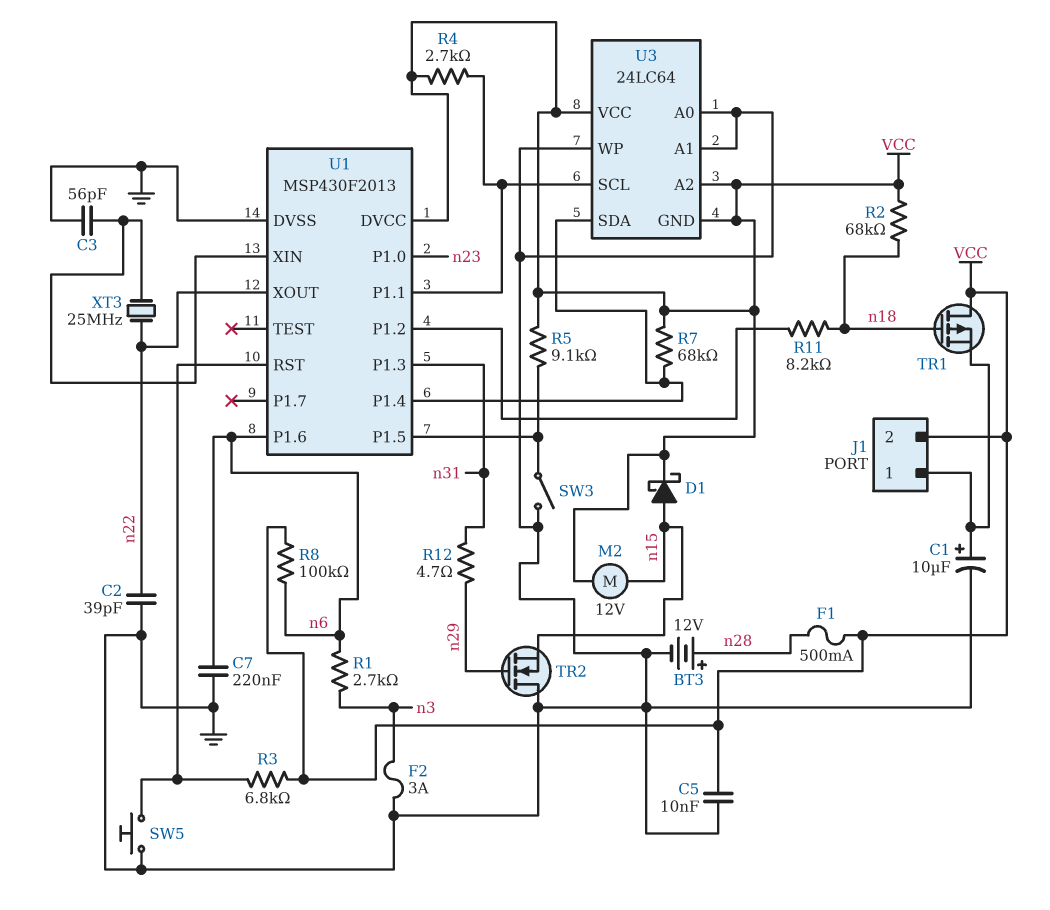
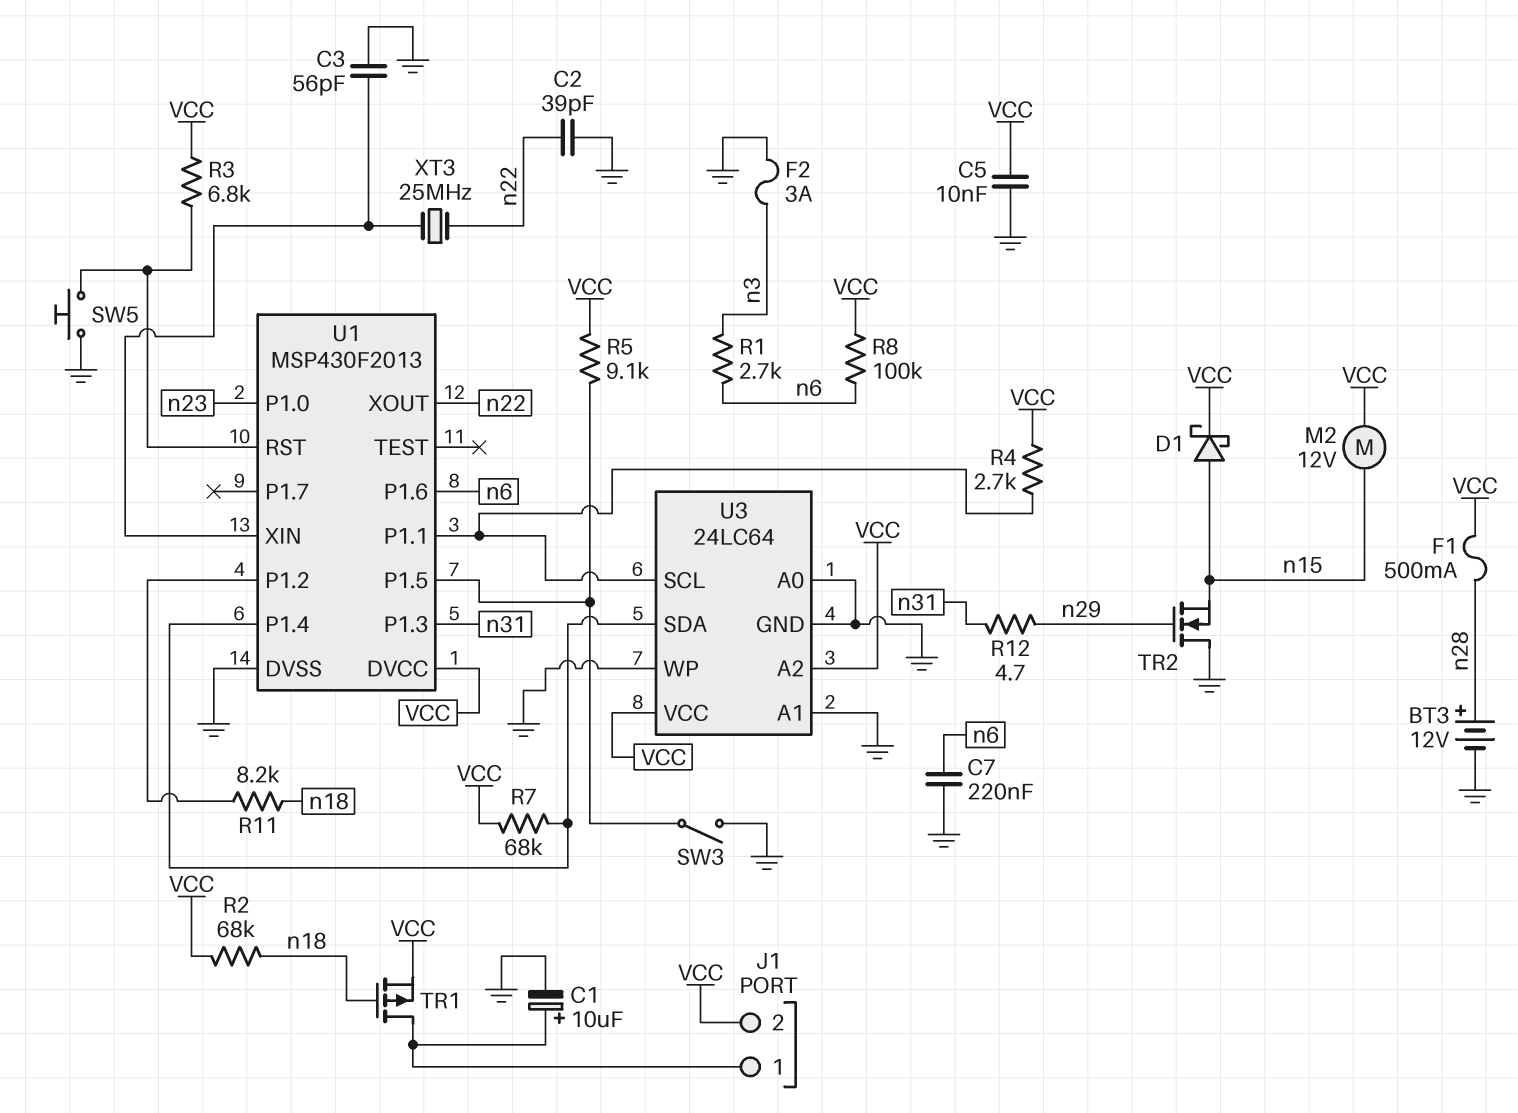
TR1: PMOS (G n18, D VCC, S J1/1) -> PMOS (G n18, D J1/1, S VCC)
U3 pin GND: VCC -> GND

